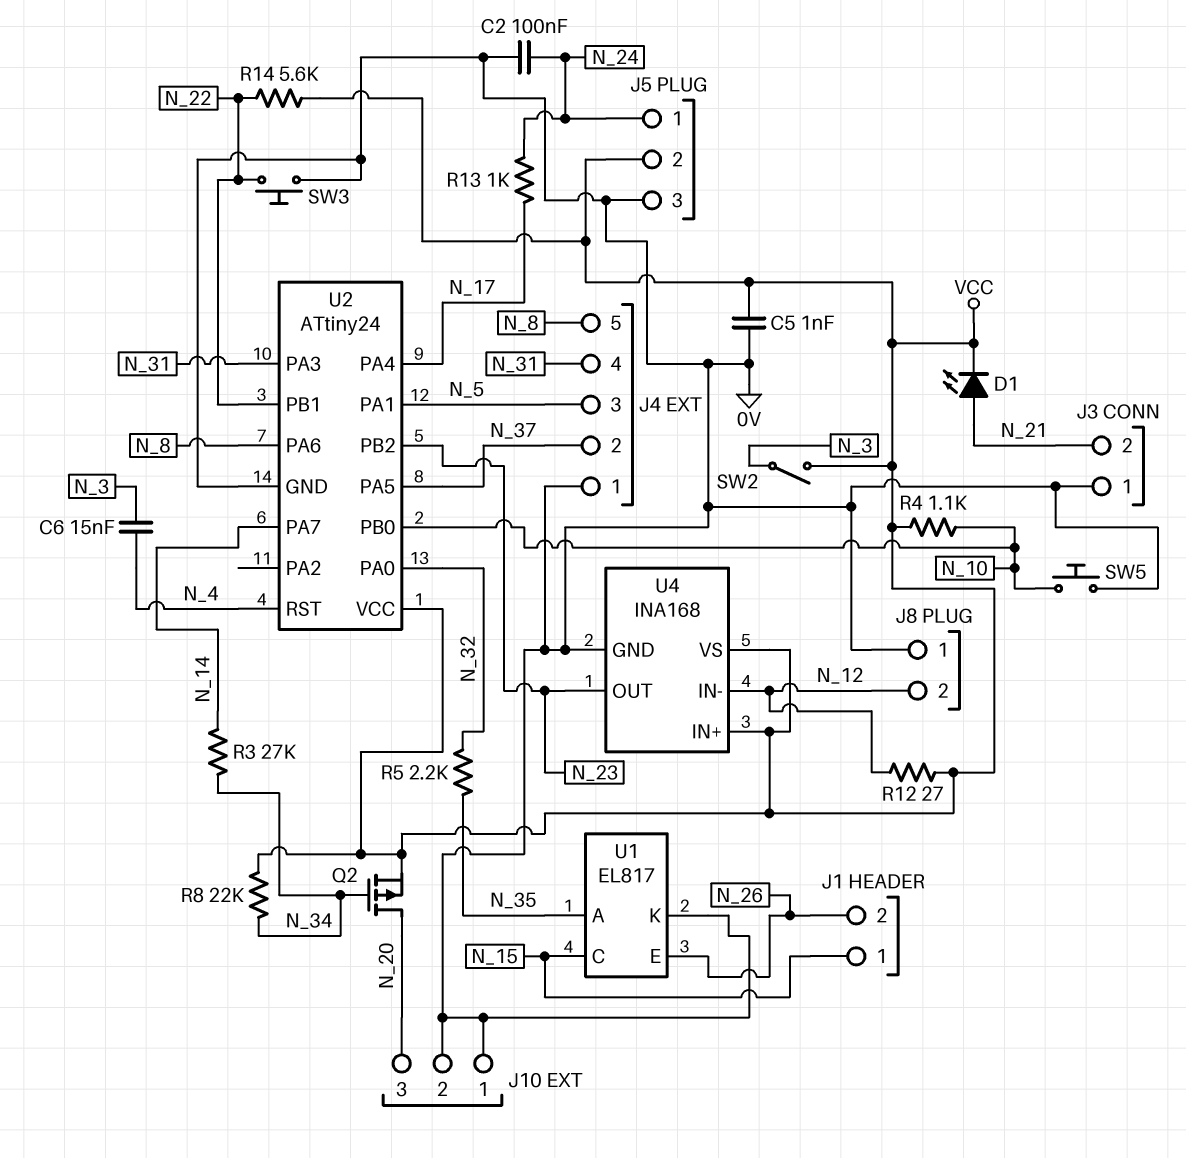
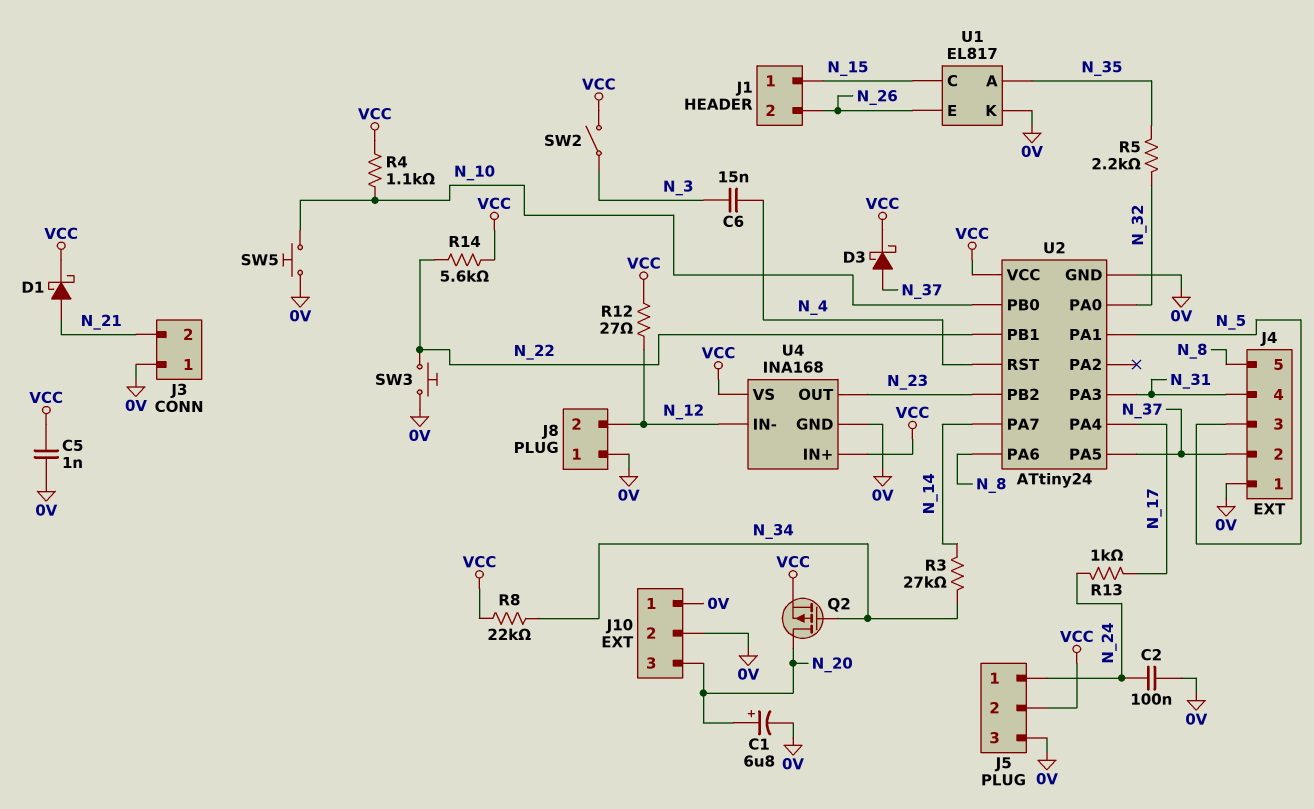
C1: none -> 6.8uF (plus N_20, minus 0V)
D1: LED (A N_21, K VCC) -> schottky (A N_21, K VCC)
D3: none -> schottky (A N_37, K VCC)

